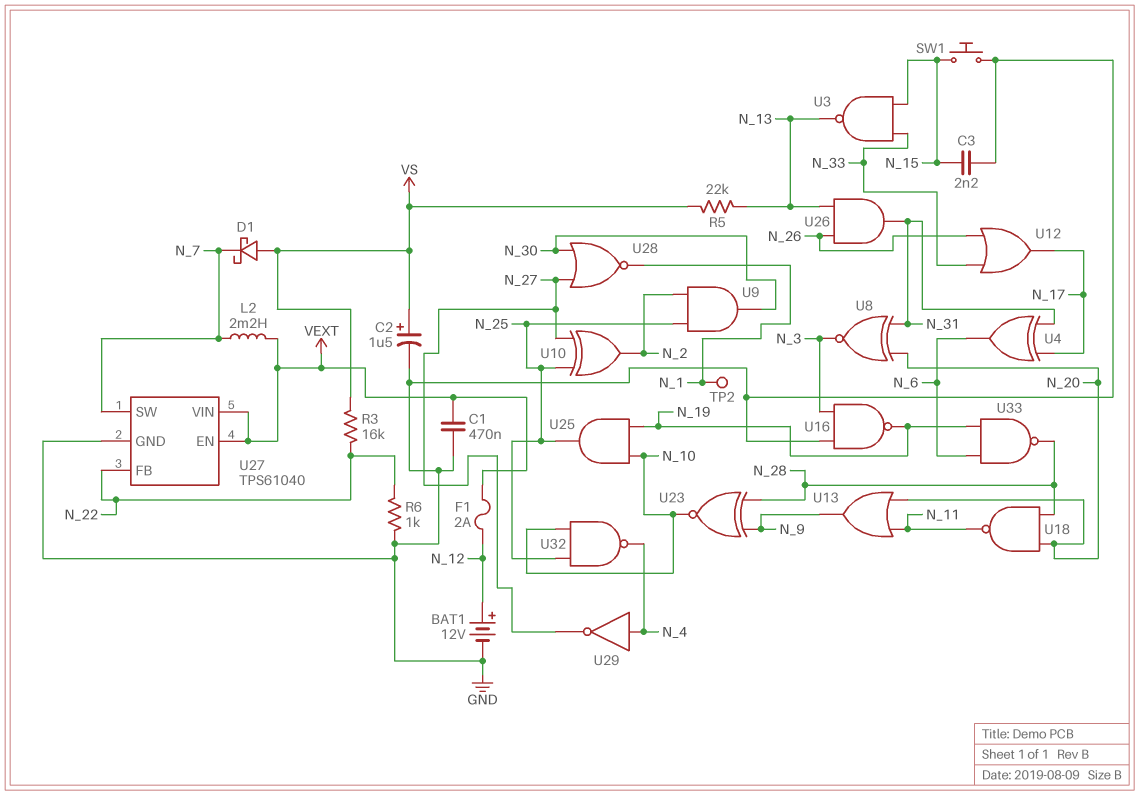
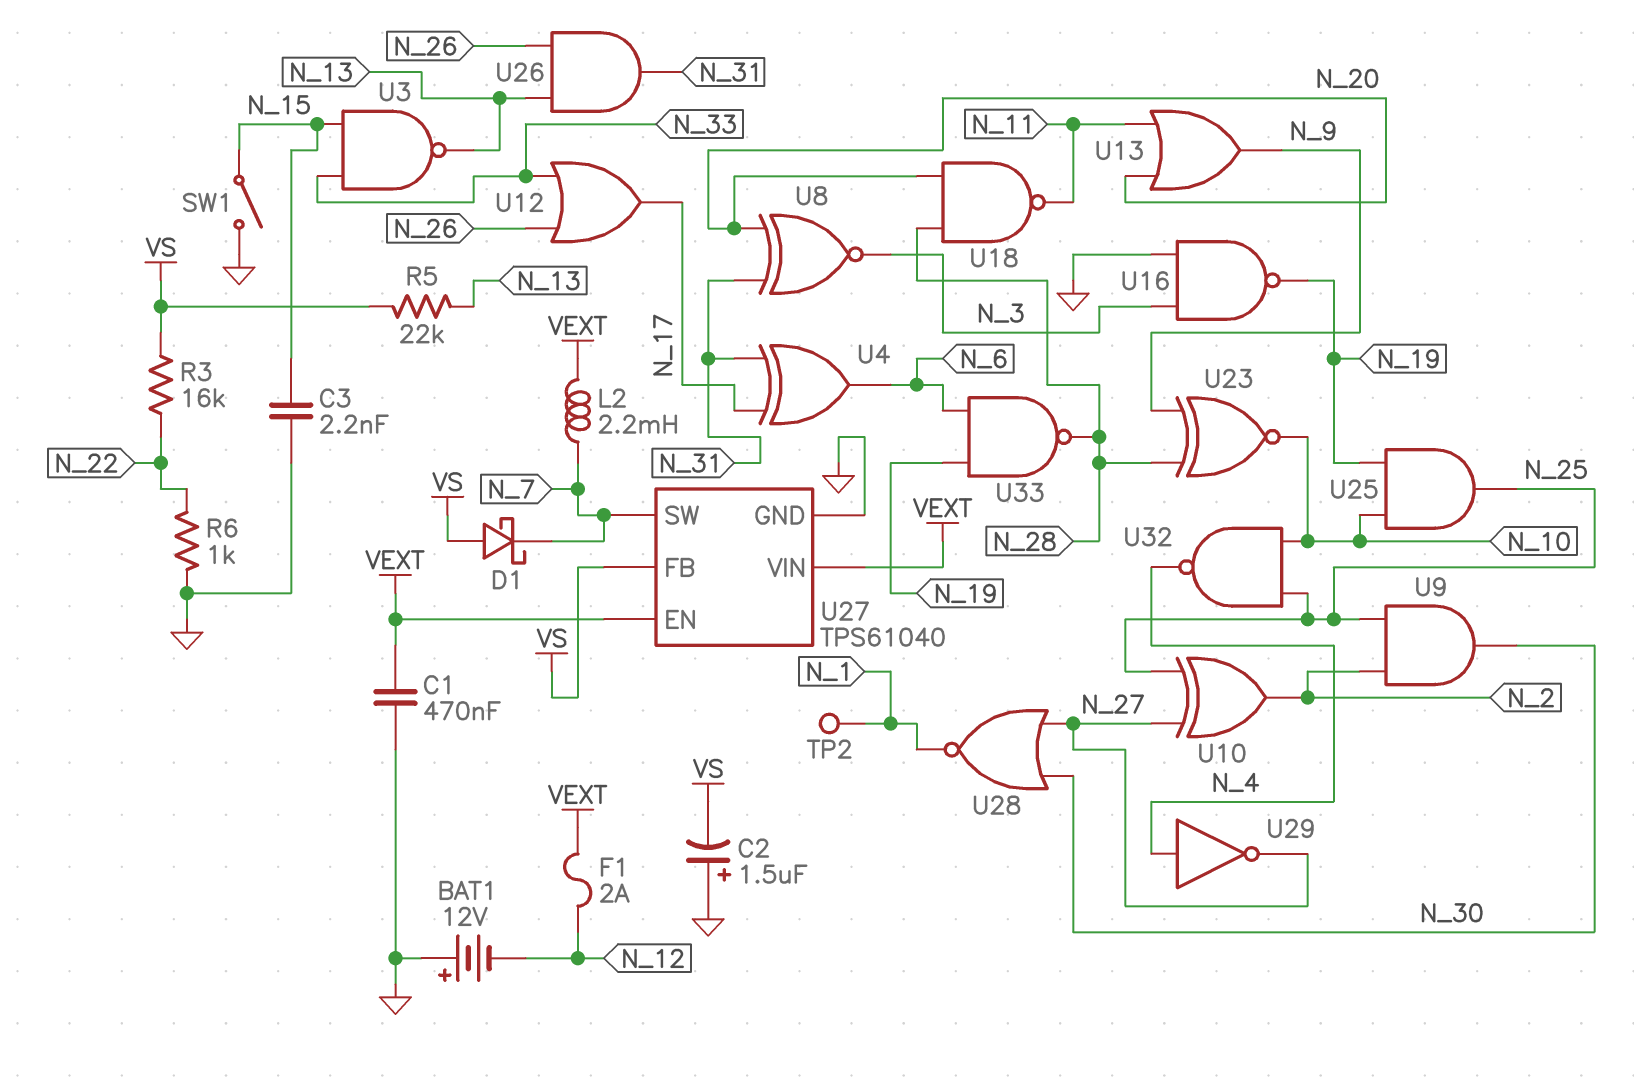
BAT1: 12V (plus N_12, minus GND) -> 12V (plus GND, minus N_12)
C2: 1.5uF (plus VS, minus GND) -> 1.5uF (plus GND, minus VS)
SW1: button (GND, N_15) -> switch (GND, N_15)
U27 pin FB: N_22 -> VS

